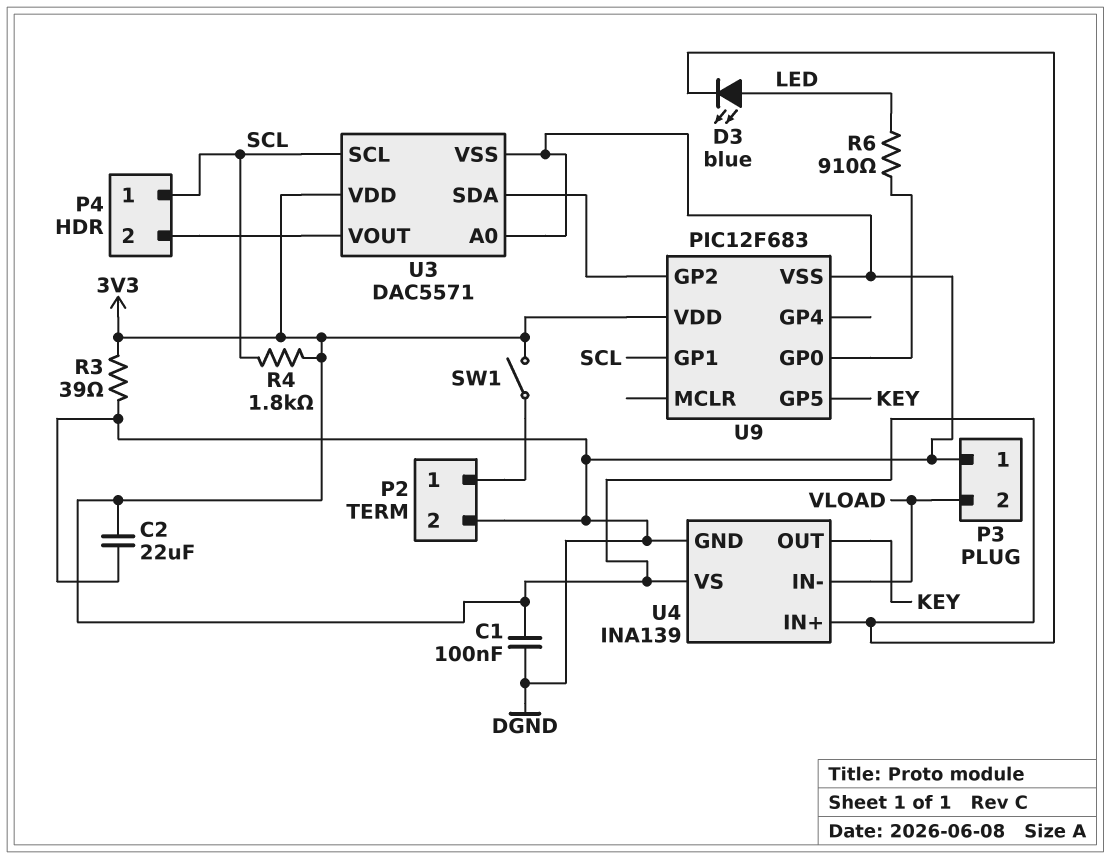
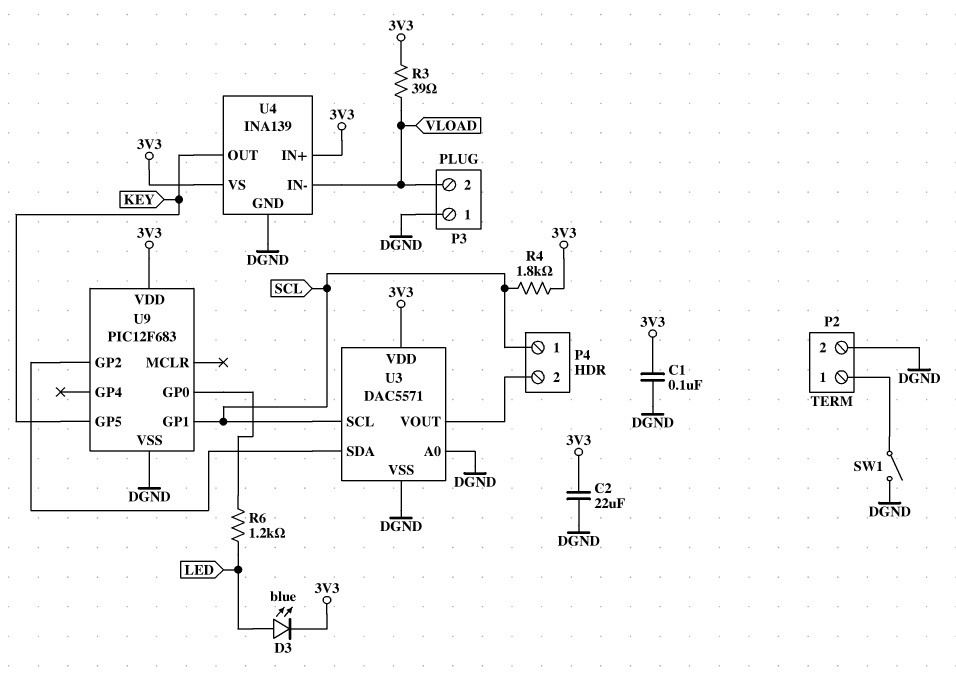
R3: 39 (3V3, DGND) -> 39 (3V3, VLOAD)
R6: 910 (LED, U9/GP0) -> 1.2k (LED, U9/GP0)
SW1: switch (3V3, P2/1) -> switch (DGND, P2/1)

